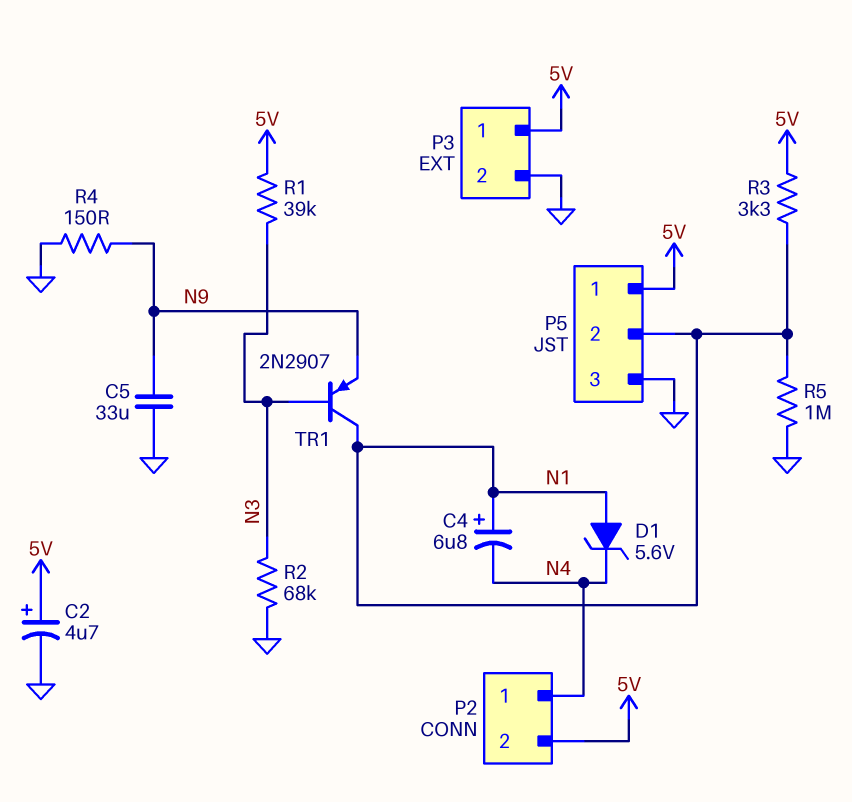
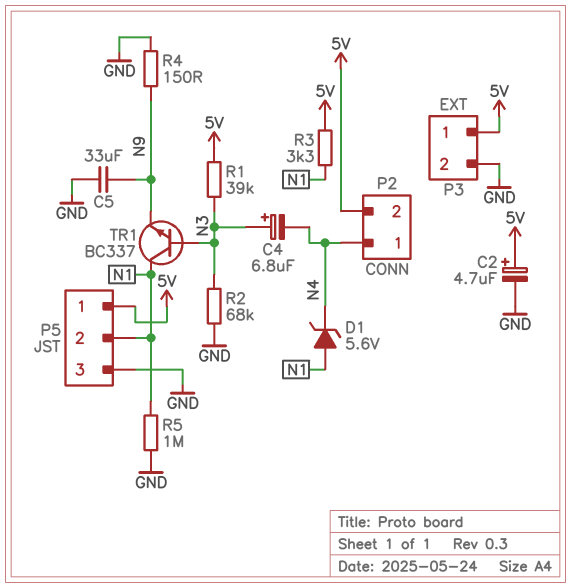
C4: 6.8uF (plus N1, minus N4) -> 6.8uF (plus N3, minus N4)
TR1: PNP 2N2907 (B N3, C N1, E N9) -> NPN BC337 (B N3, C N1, E N9)

